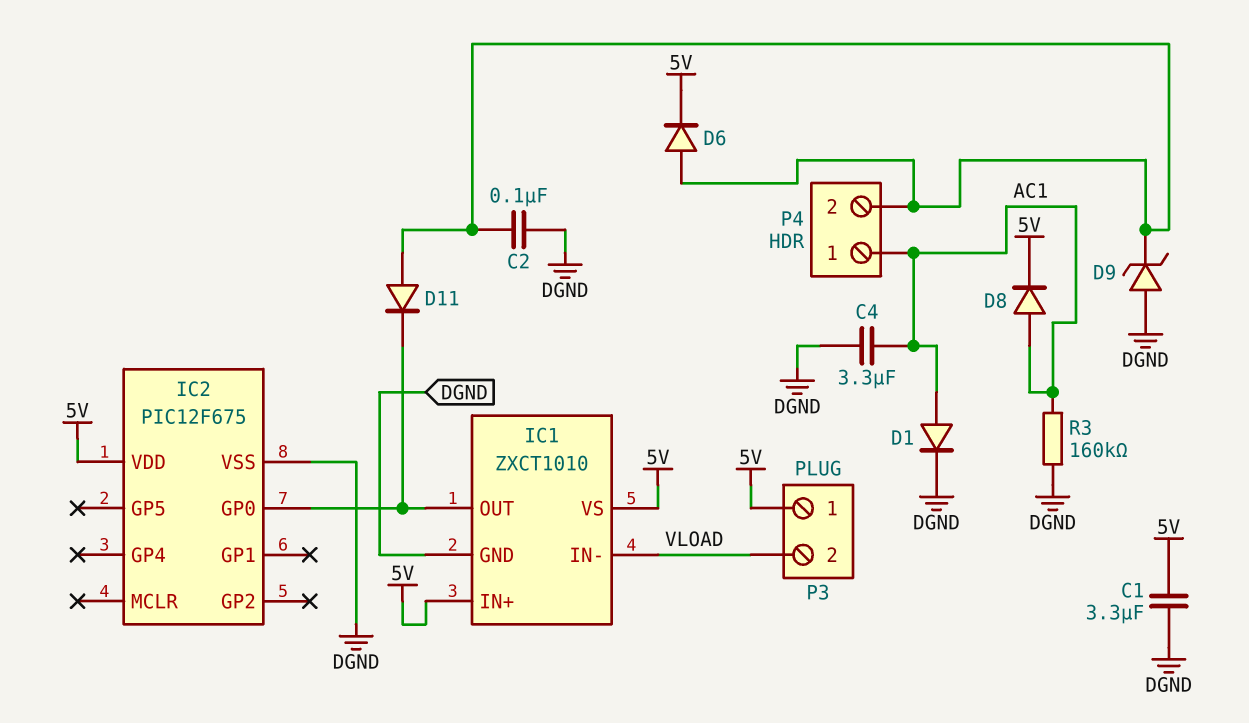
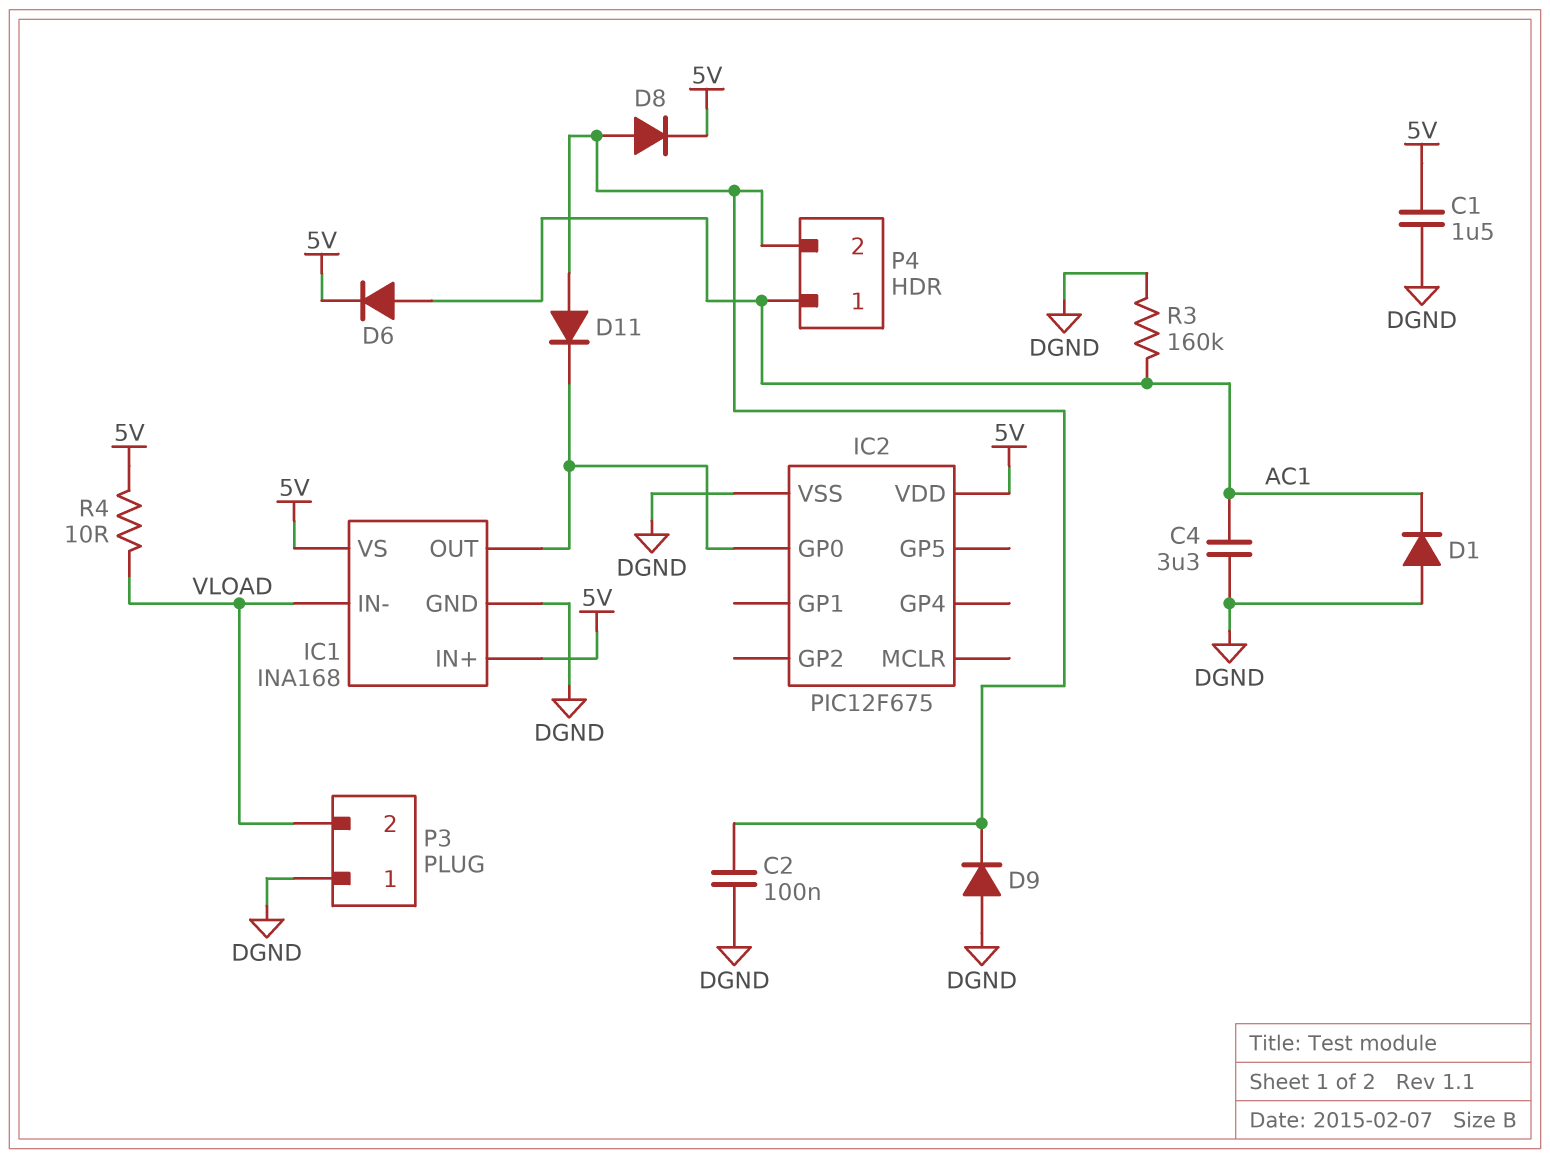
C1: 3.3uF (5V, DGND) -> 1.5uF (5V, DGND)
D1: diode (A AC1, K DGND) -> diode (A DGND, K AC1)
D6: diode (A P4/2, K 5V) -> diode (A AC1, K 5V)
D8: diode (A AC1, K 5V) -> diode (A P4/2, K 5V)
D9: zener (A DGND, K P4/2) -> diode (A DGND, K P4/2)
IC1: ZXCT1010 -> INA168
P3 pin 1: 5V -> DGND
R4: none -> 10 (5V, VLOAD)

